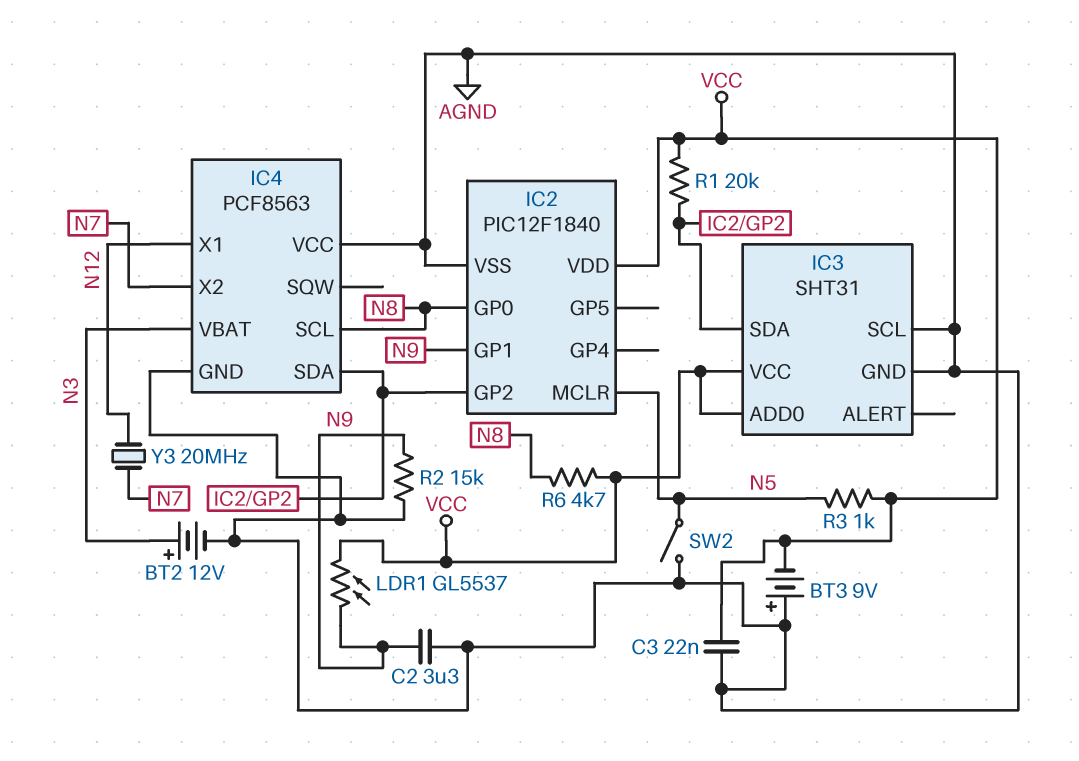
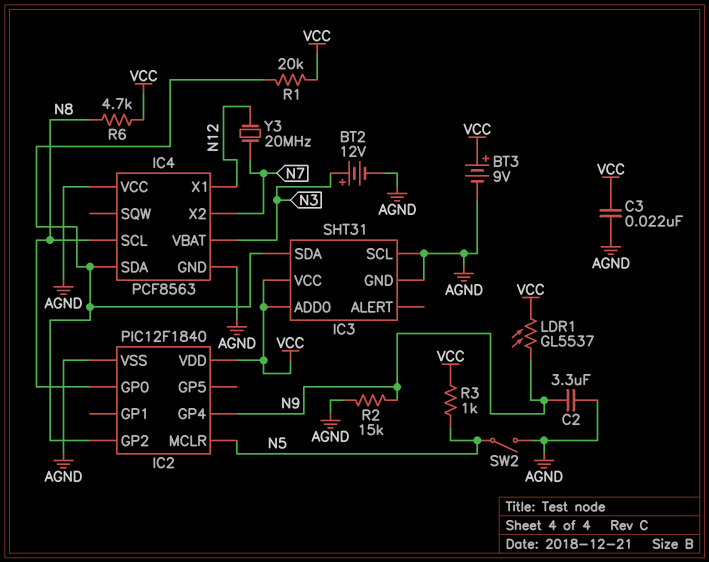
BT3: 9V (plus AGND, minus VCC) -> 9V (plus VCC, minus AGND)
IC2 pin GP1: N9 -> none
IC2 pin GP4: none -> N9

